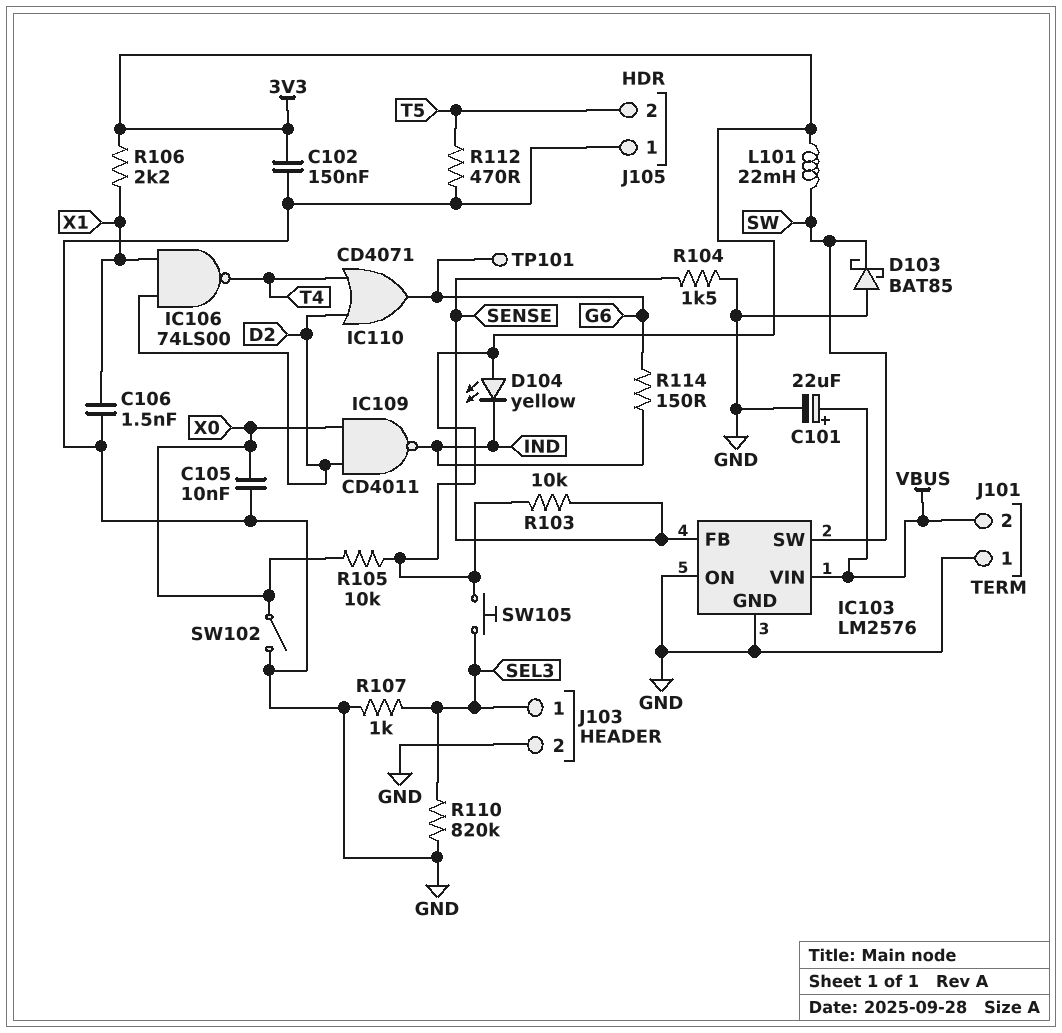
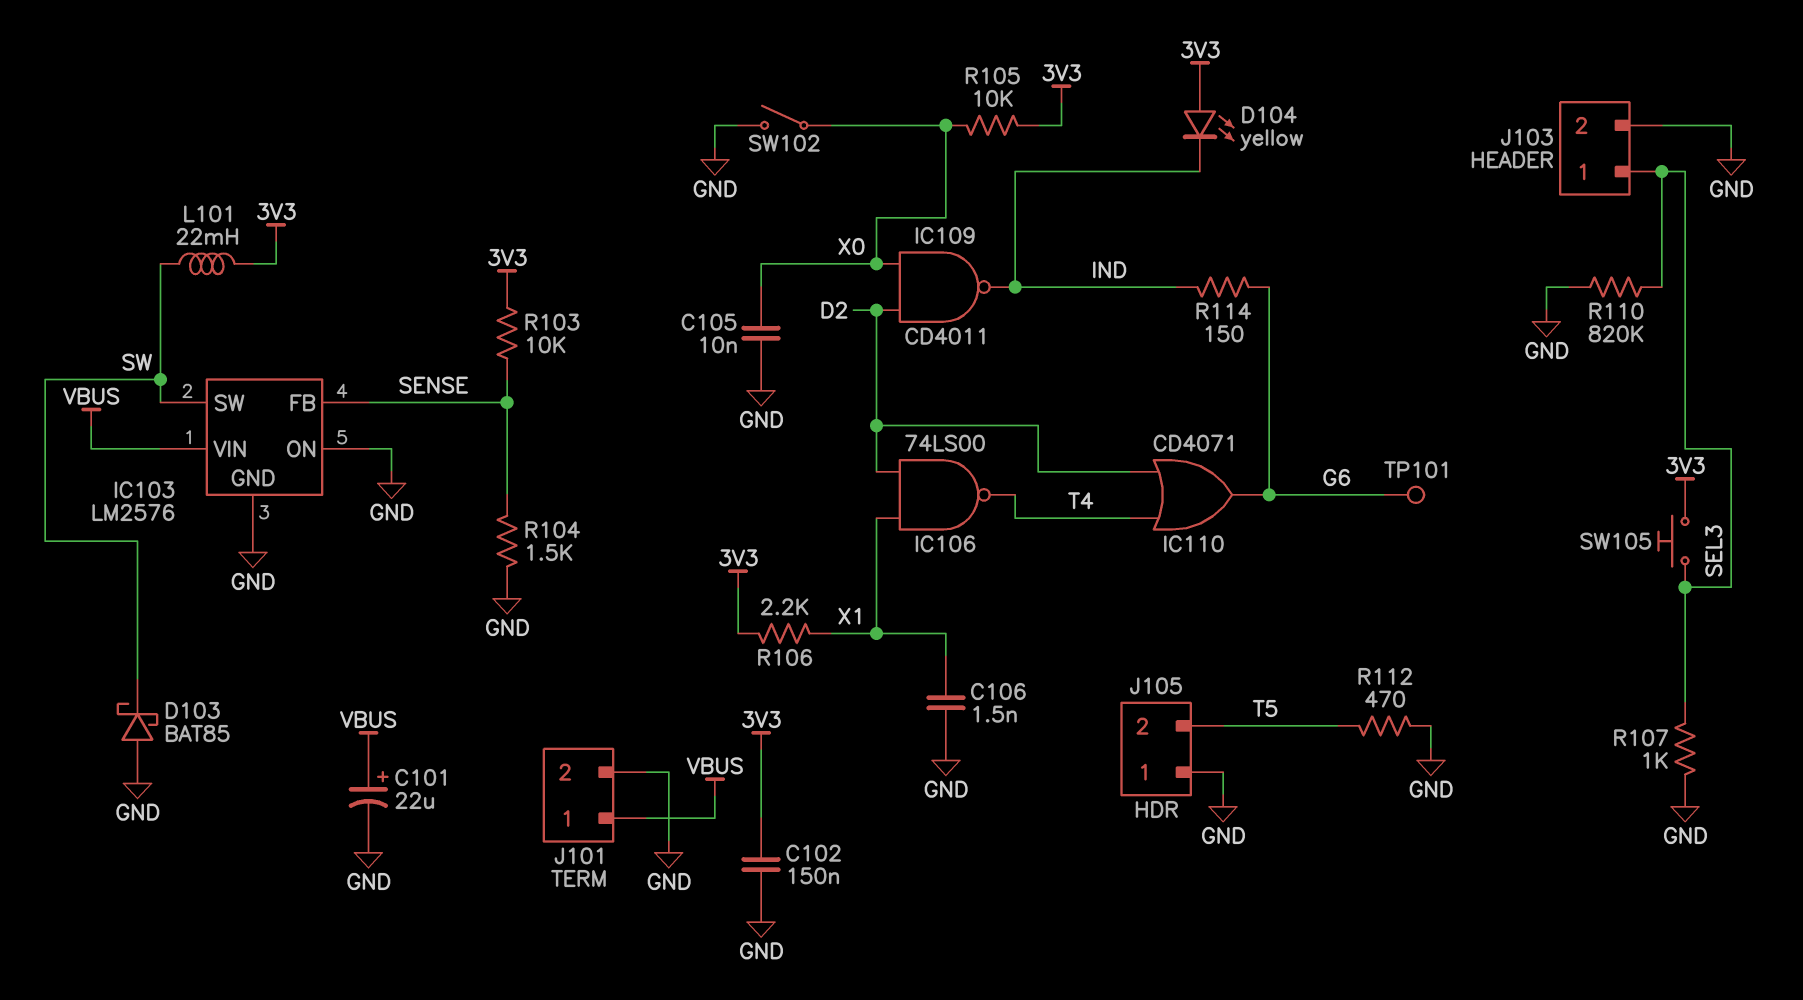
J101 pin 1: GND -> VBUS
J101 pin 2: VBUS -> GND

